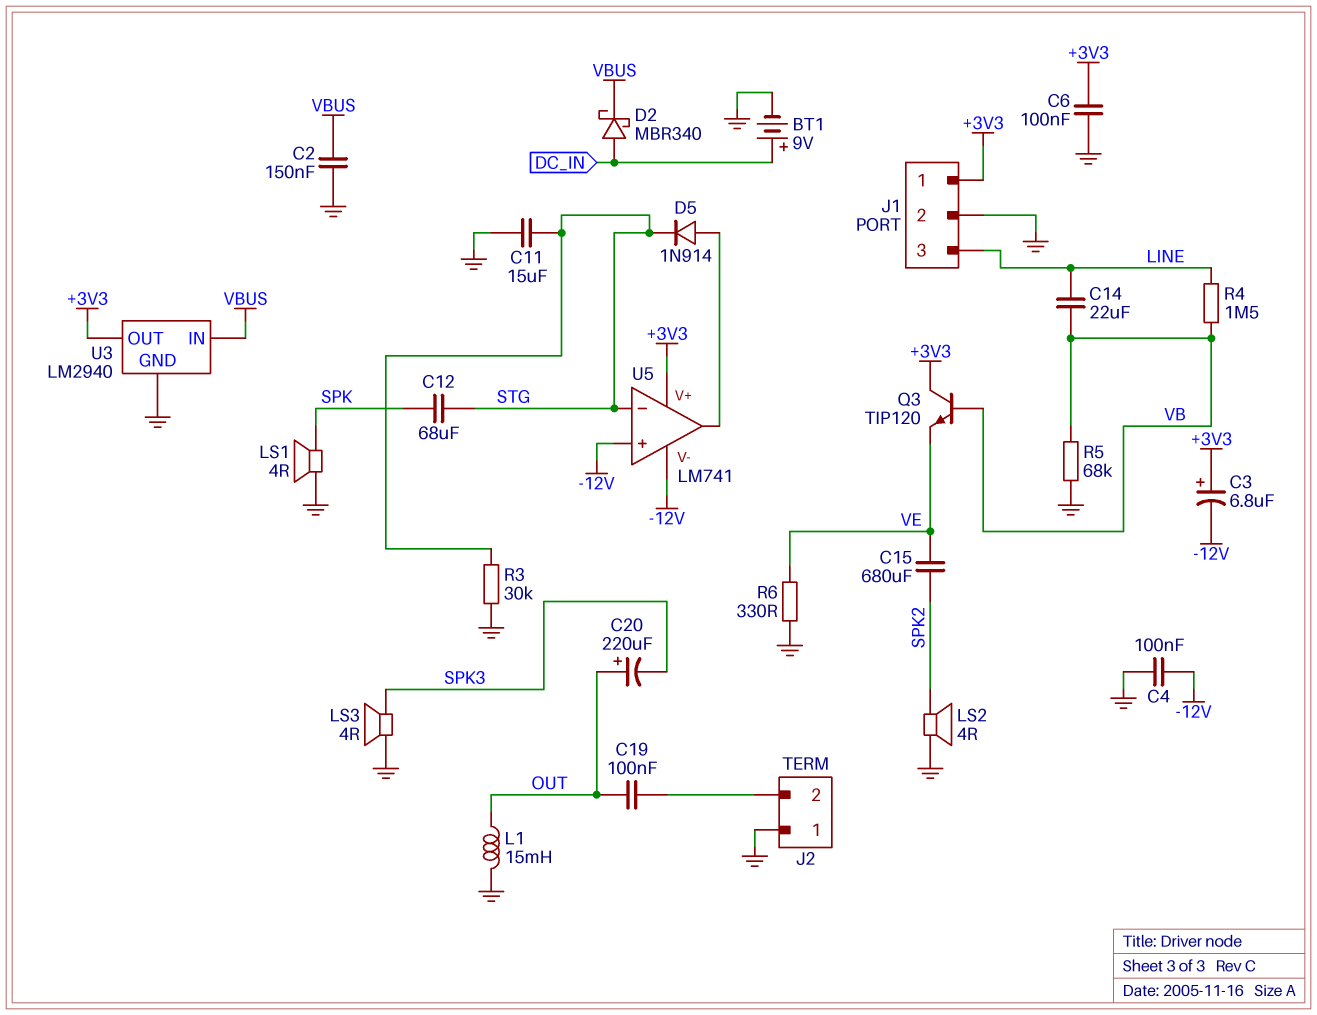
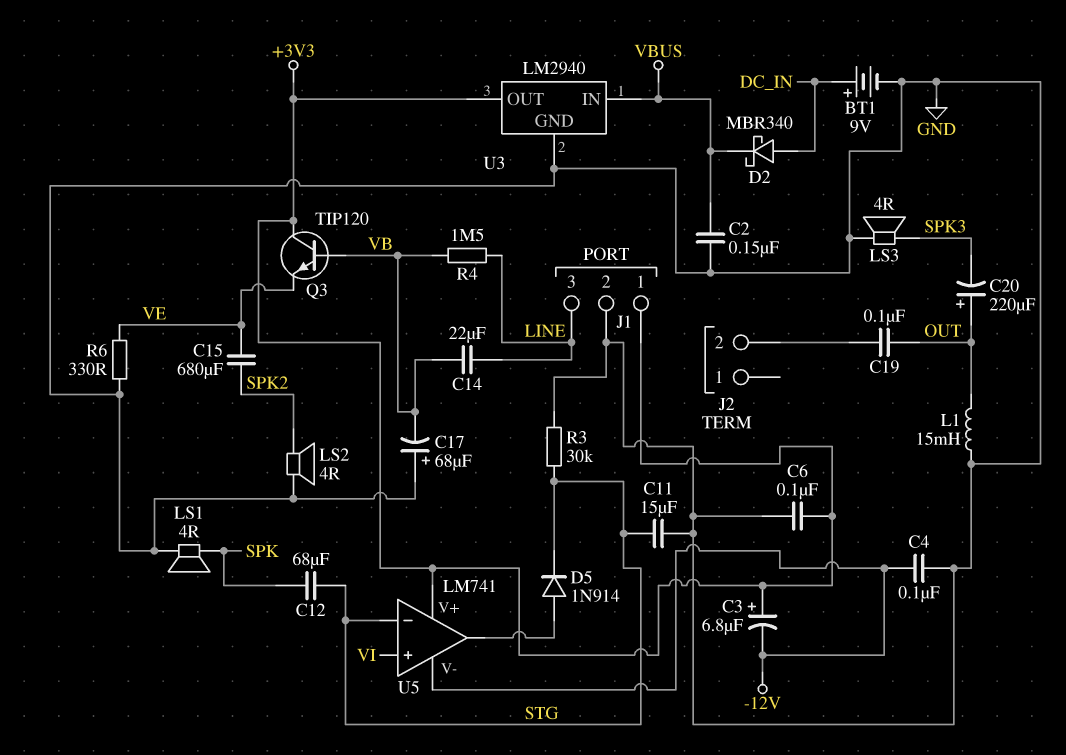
C17: none -> 68uF (plus GND, minus VB)
J2 pin 1: GND -> none
R5: 68k (GND, VB) -> none
U5 pin in+: -12V -> VI

